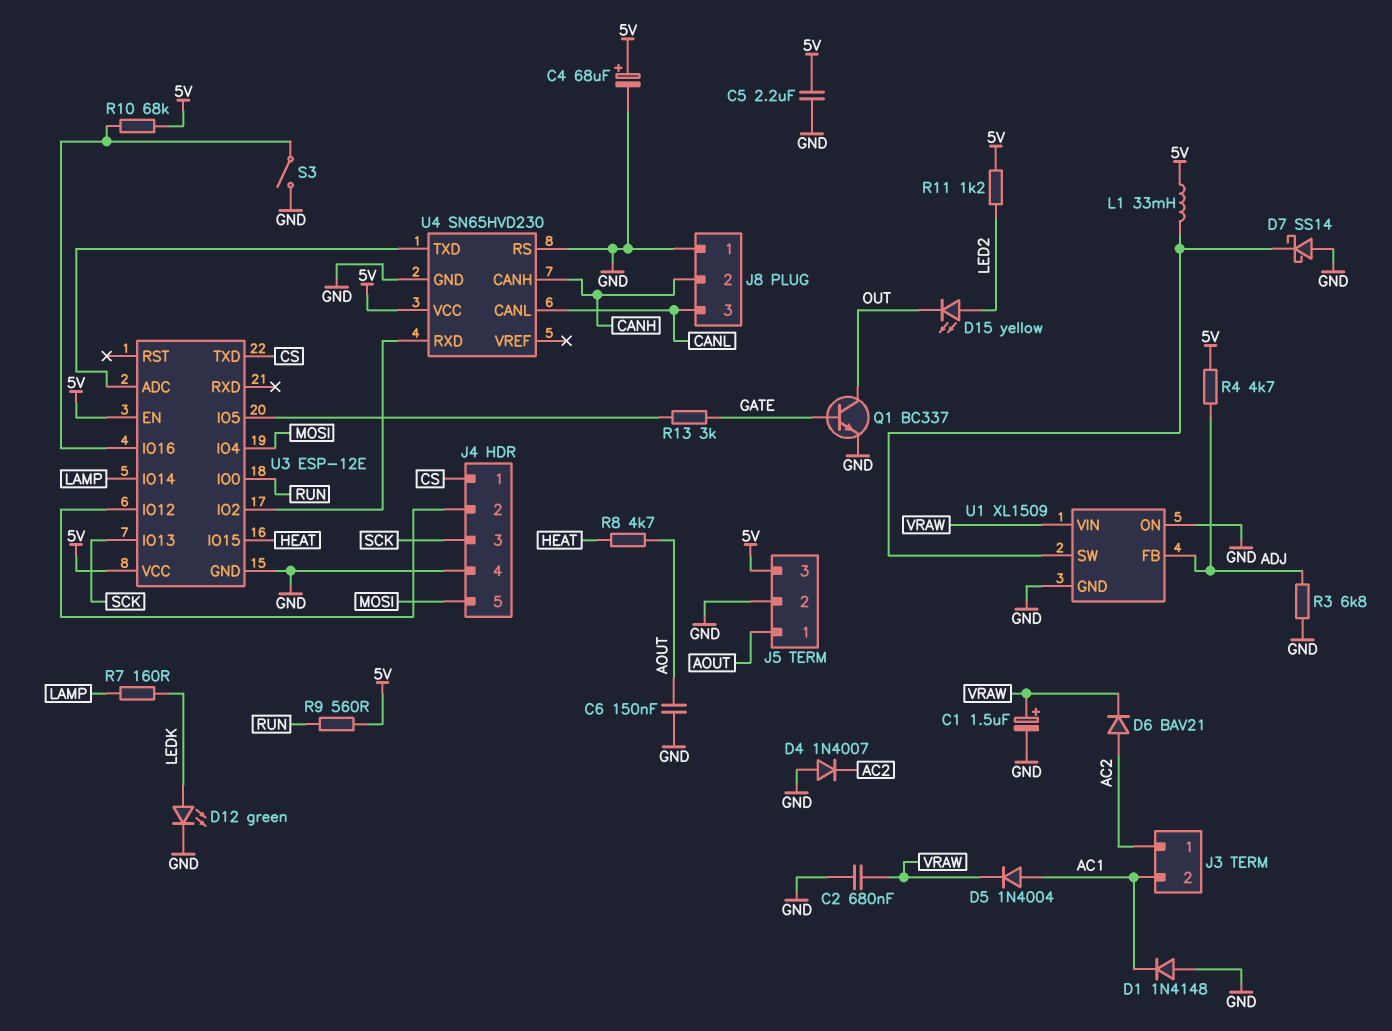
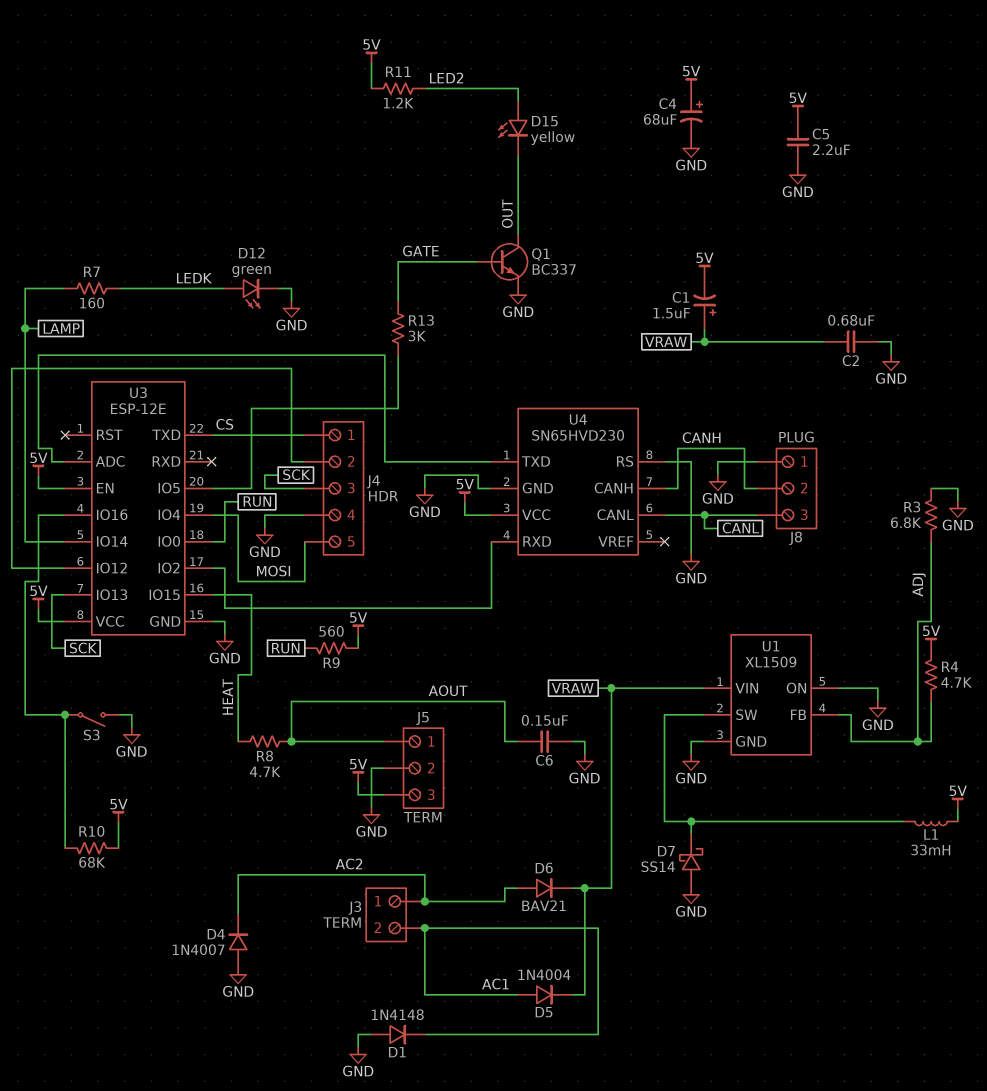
C1: 1.5uF (plus VRAW, minus GND) -> 1.5uF (plus VRAW, minus 5V)

